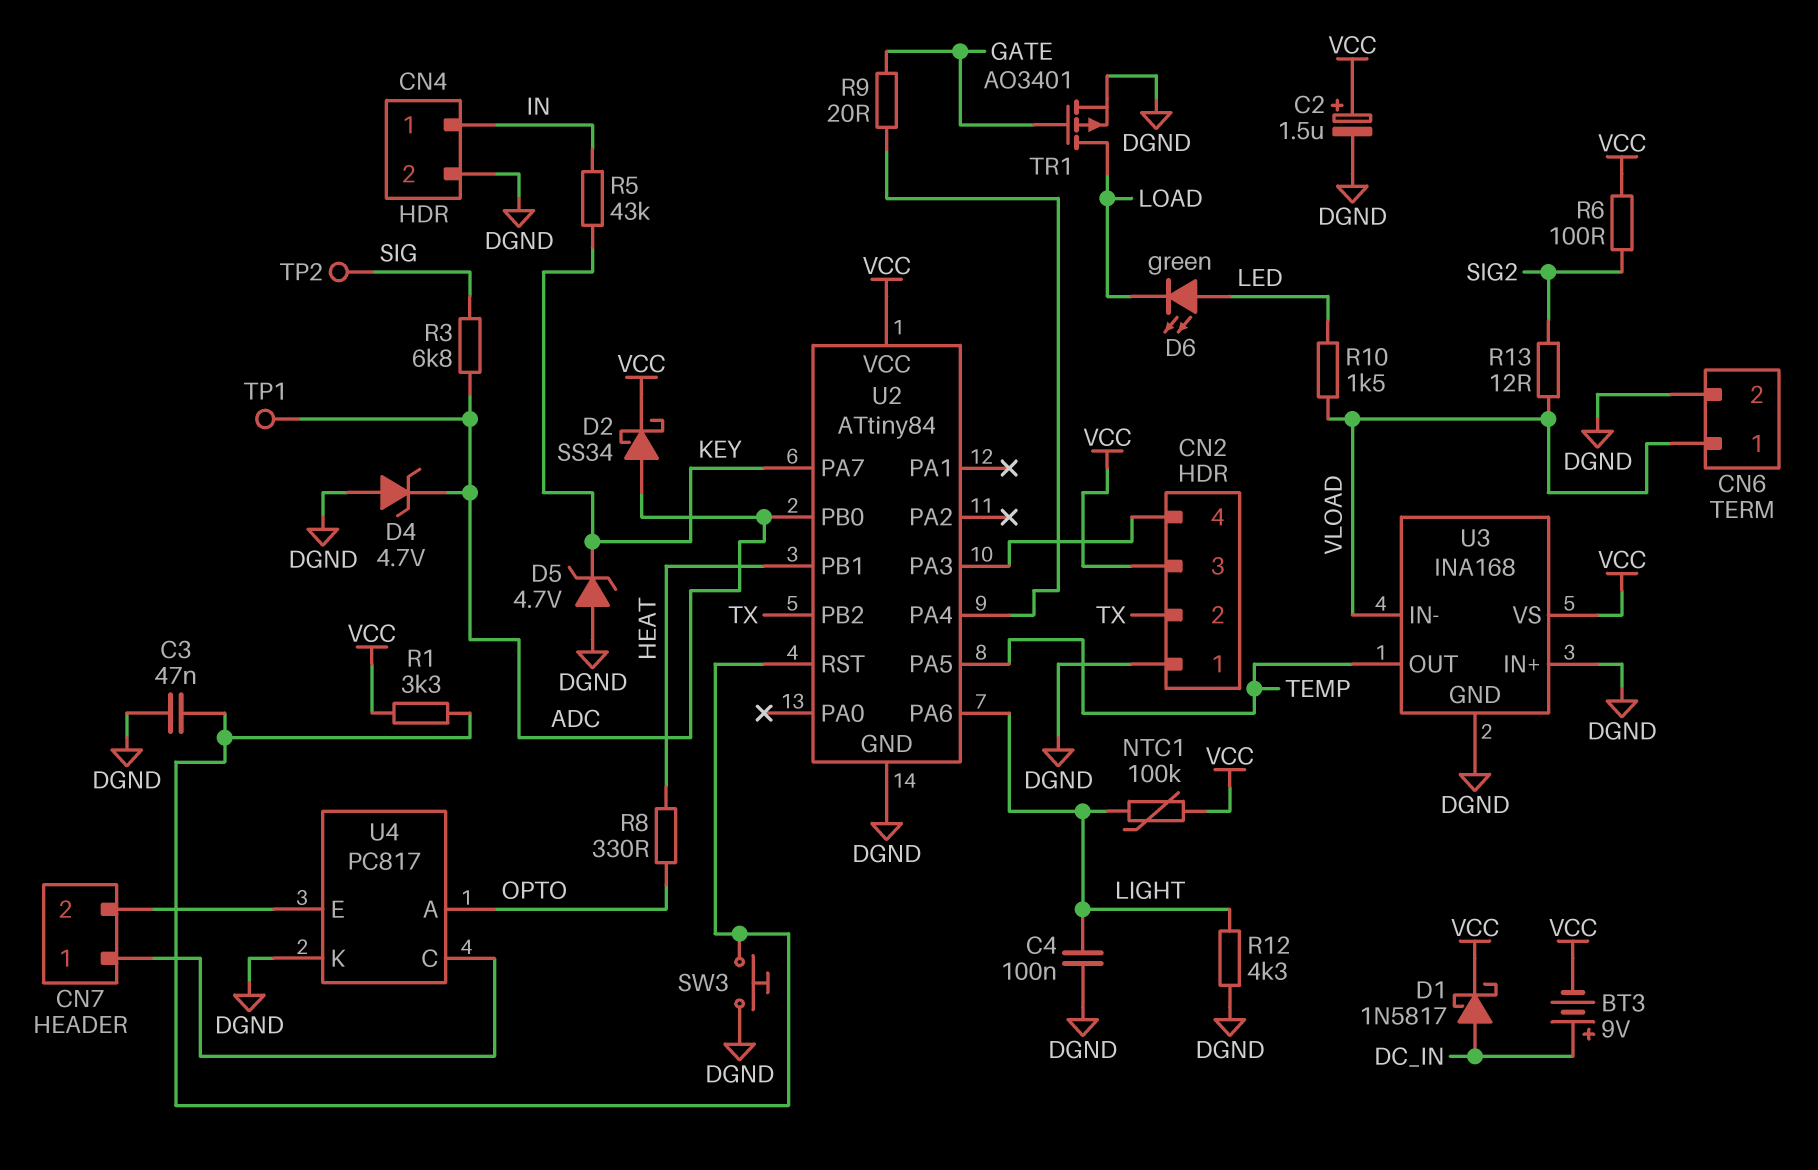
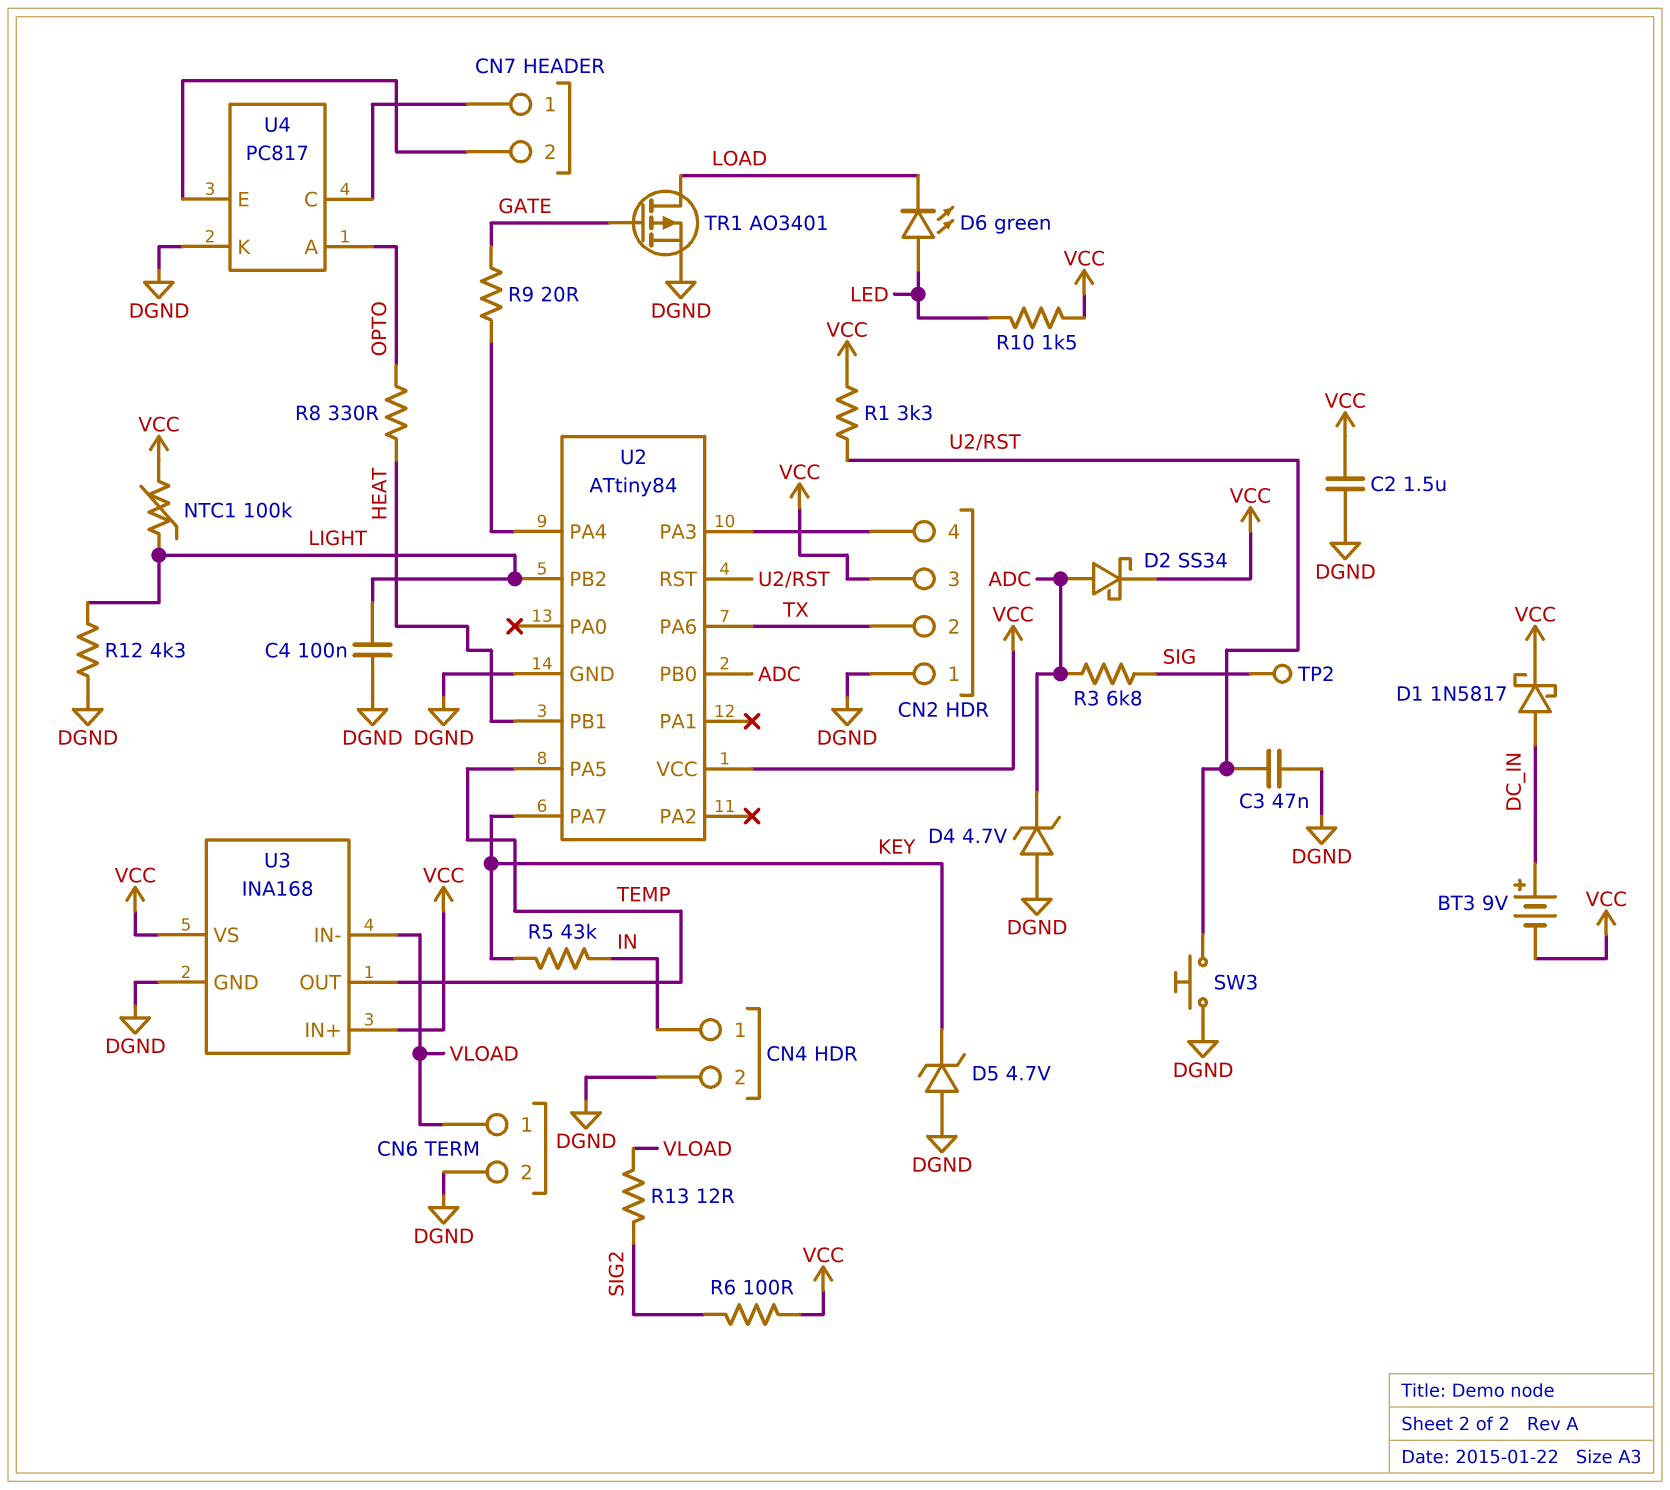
C2: 1.5uF (plus VCC, minus DGND) -> 1.5uF (DGND, VCC)
R10: 1.5k (LED, VLOAD) -> 1.5k (LED, VCC)
TP1: test point (ADC) -> none
U2 pin PA6: LIGHT -> TX
U2 pin PB2: TX -> LIGHT
U3 pin IN+: DGND -> VCC

